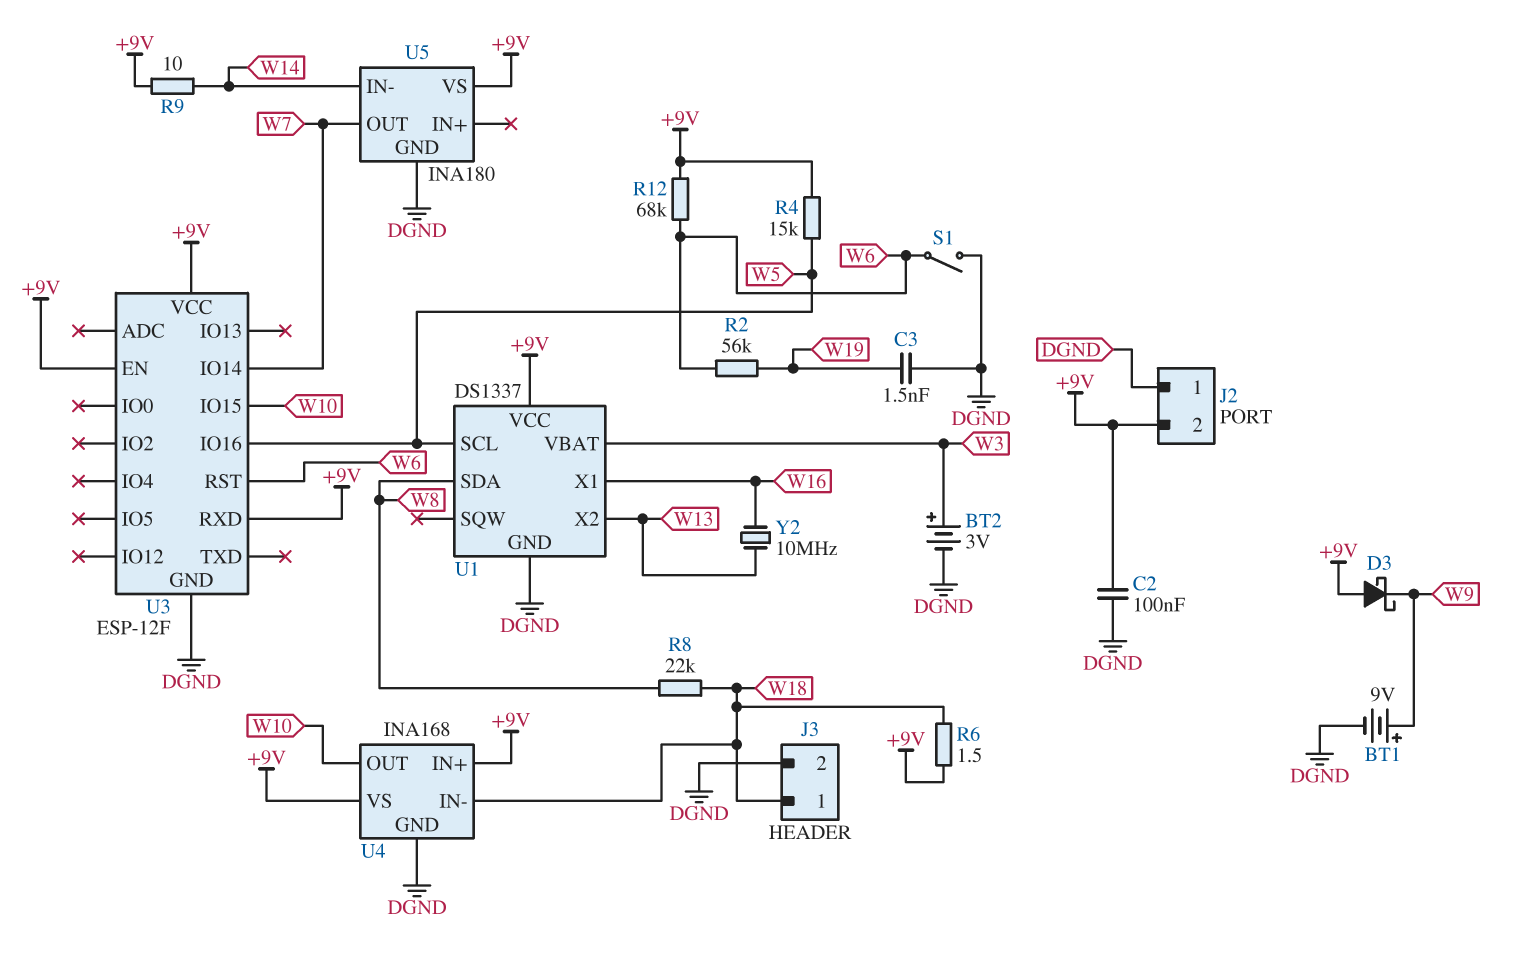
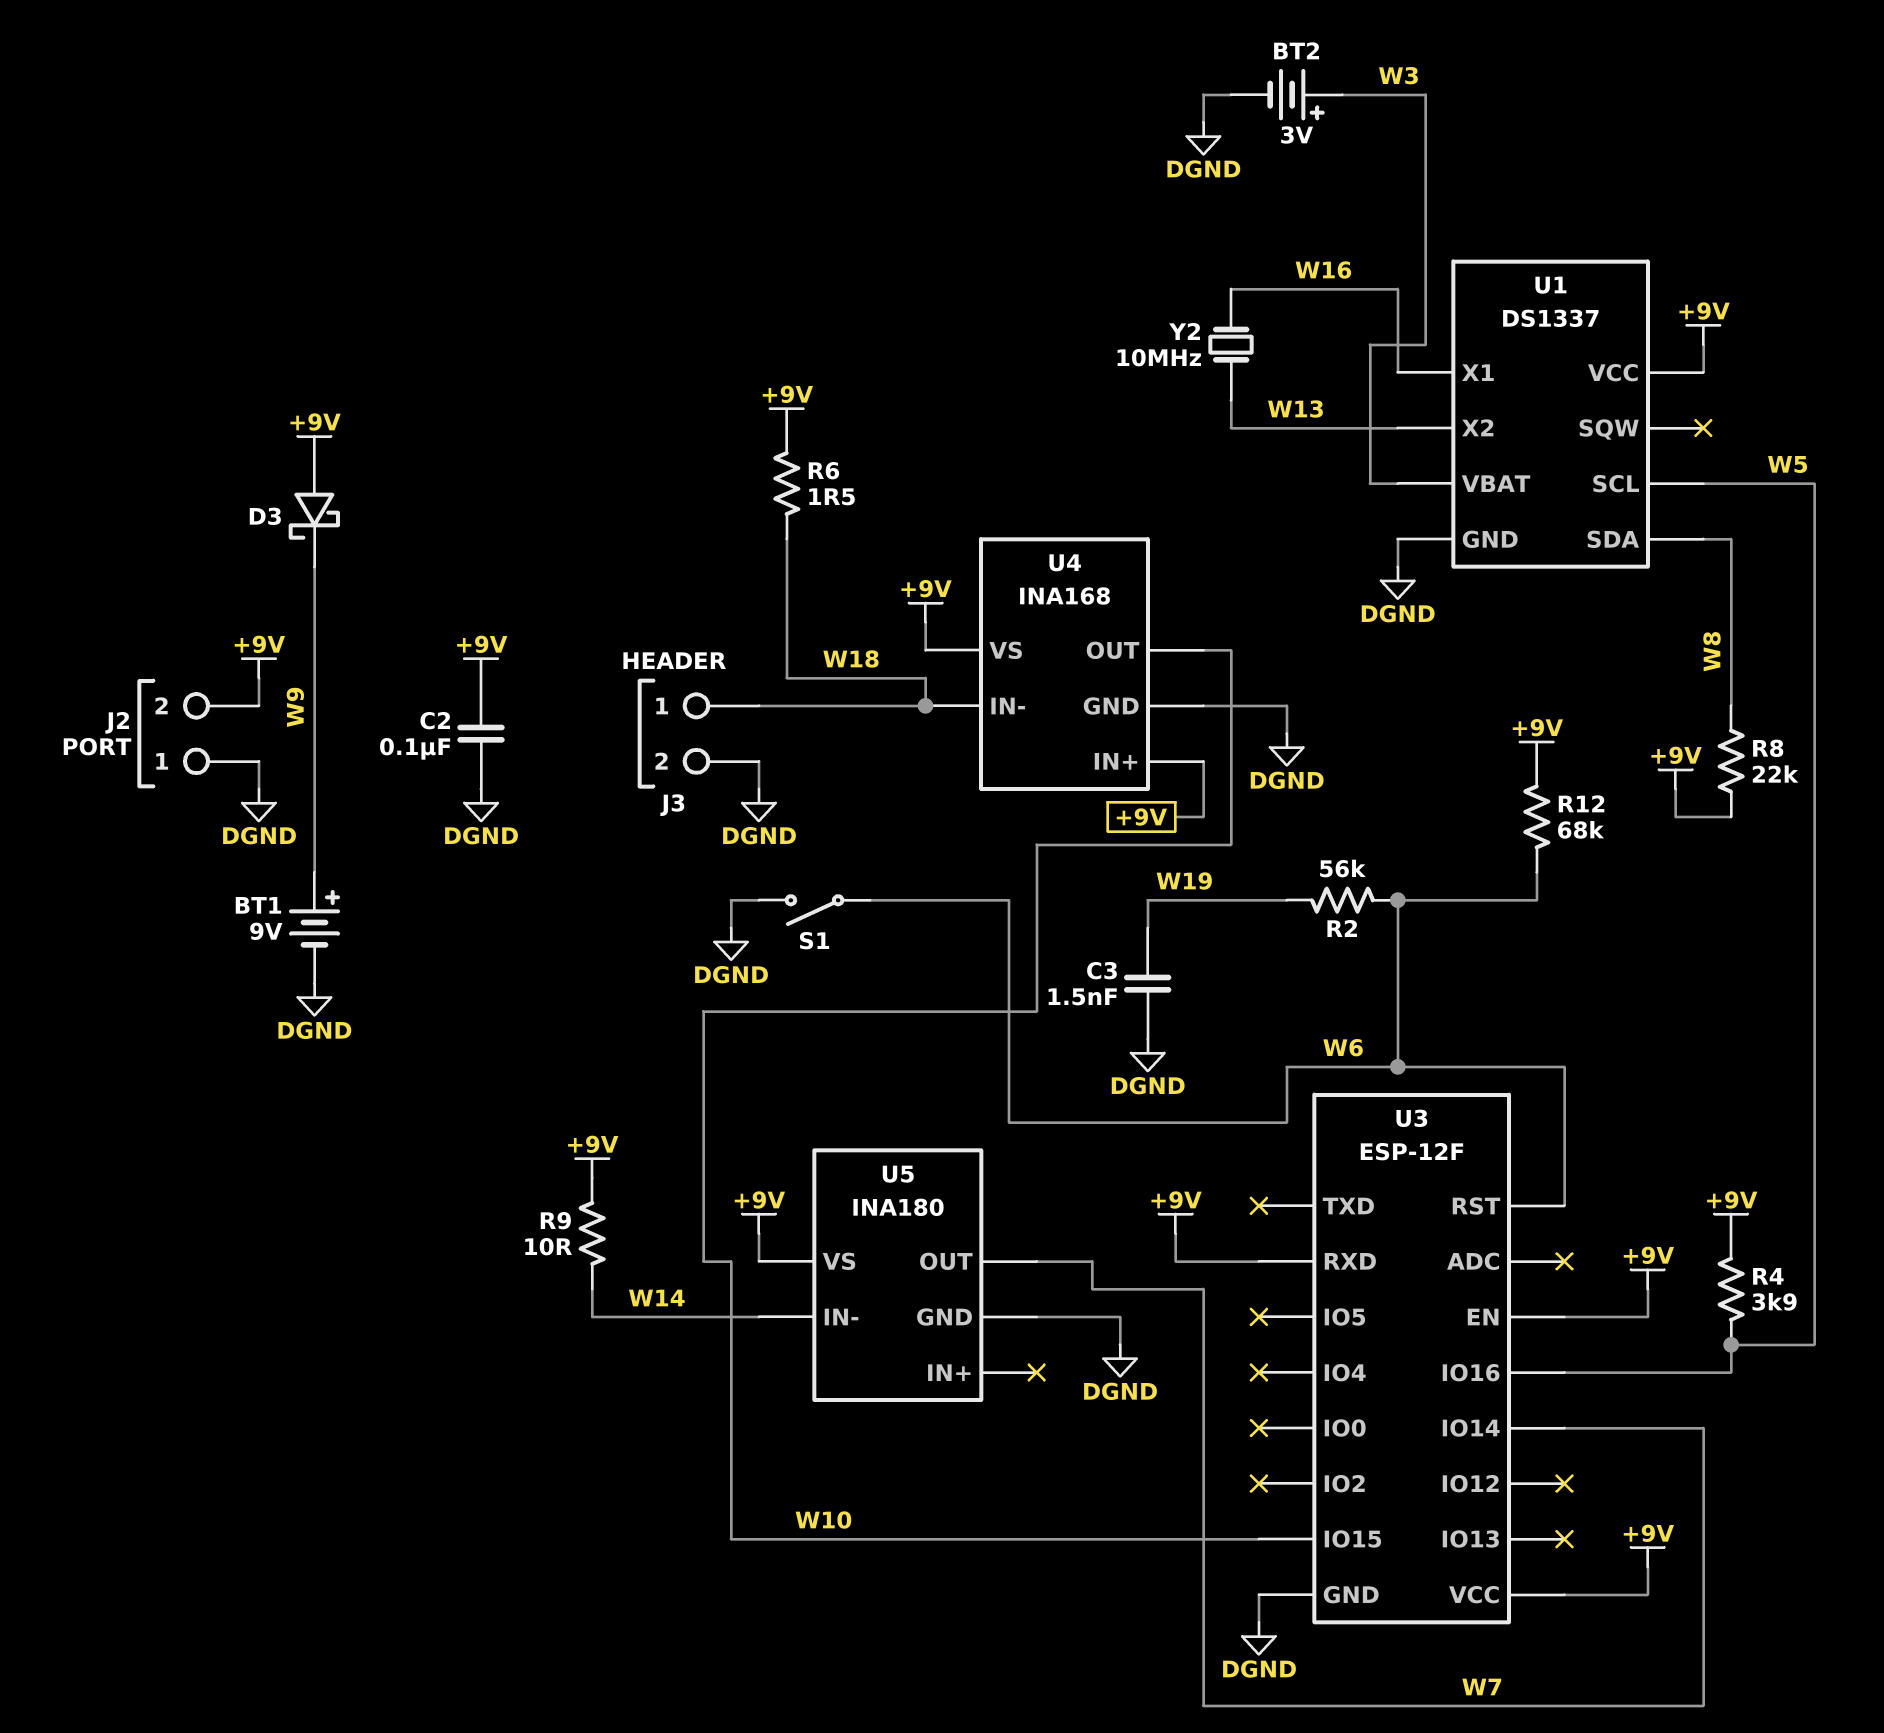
R4: 15k (+9V, W5) -> 3.9k (+9V, W5)
R8: 22k (W8, W18) -> 22k (+9V, W8)

